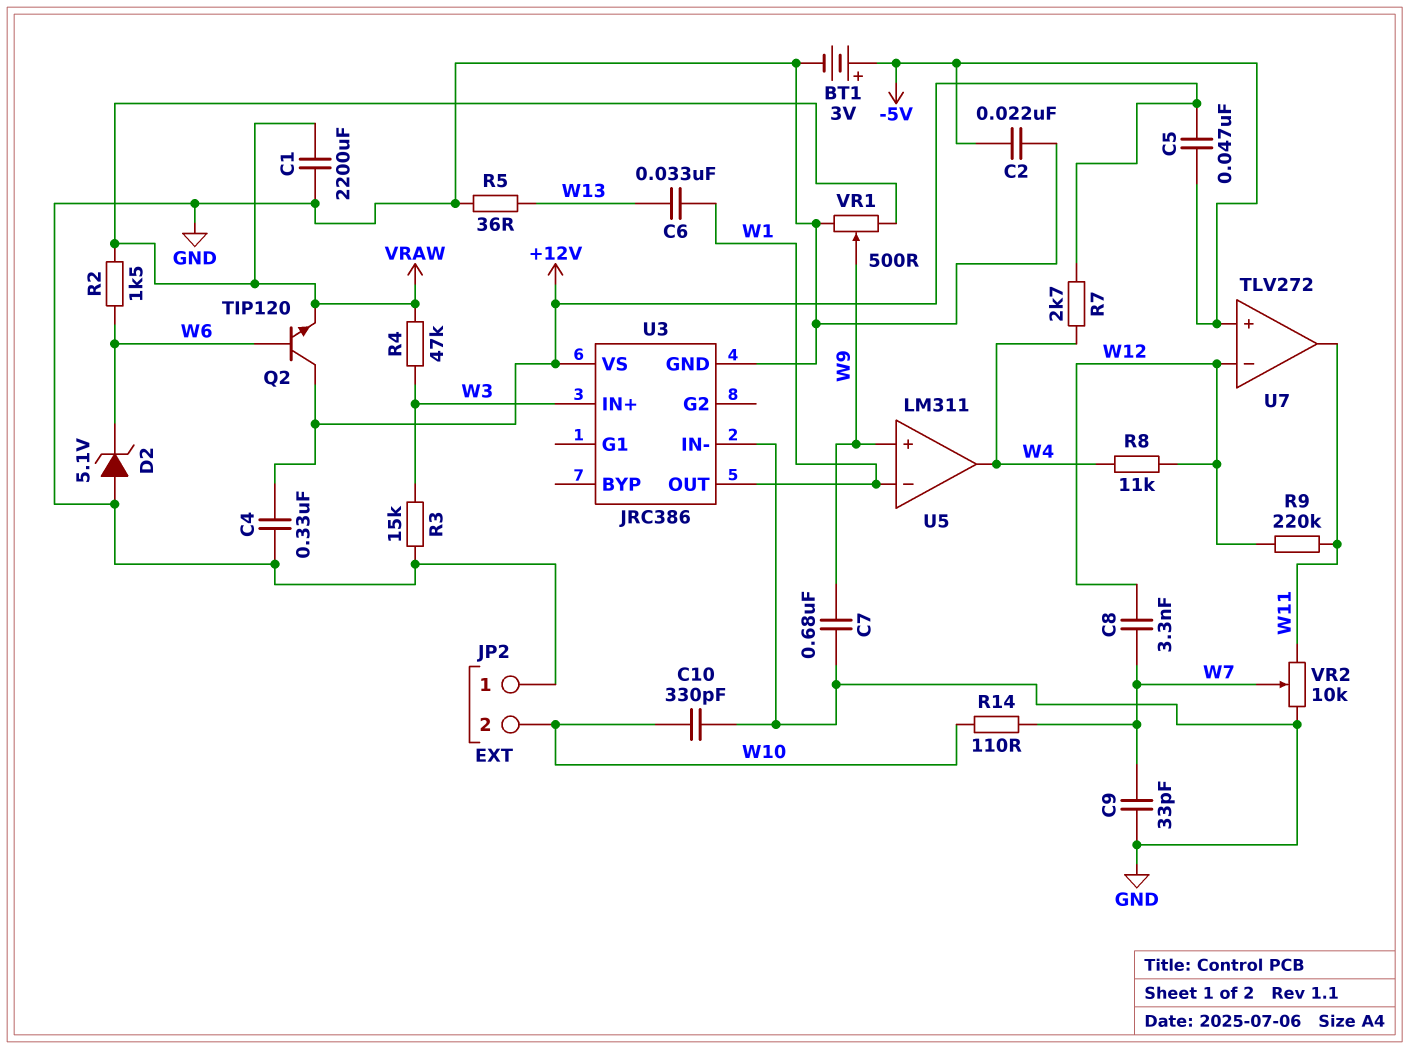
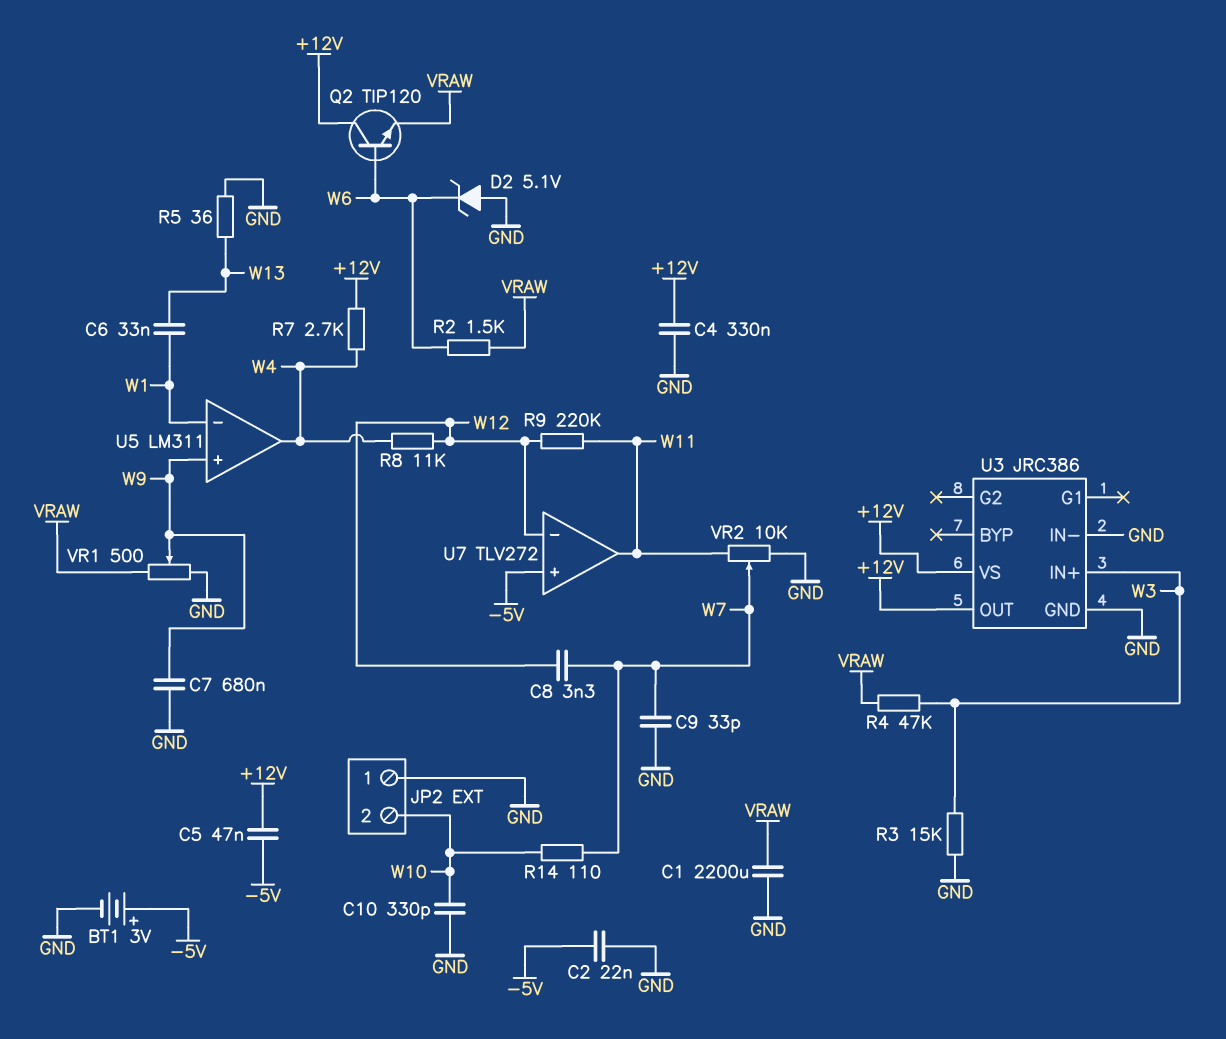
U3 pin OUT: W1 -> +12V

